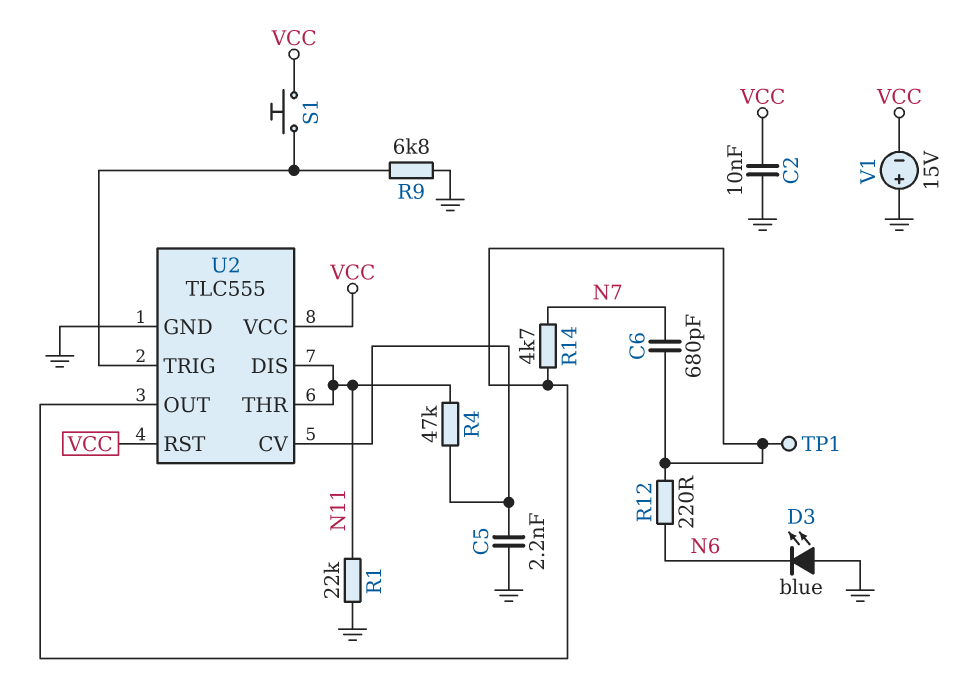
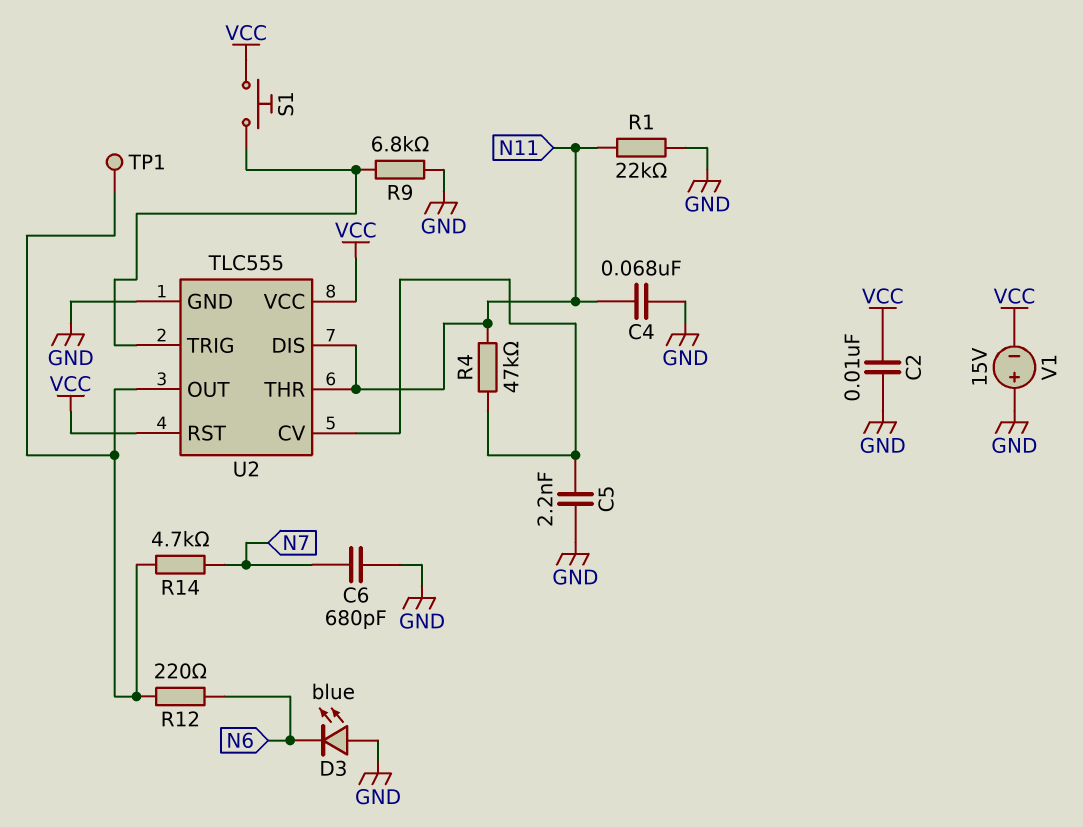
C4: none -> 68nF (GND, N11)
C6: 680pF (N7, U2/OUT) -> 680pF (GND, N7)

